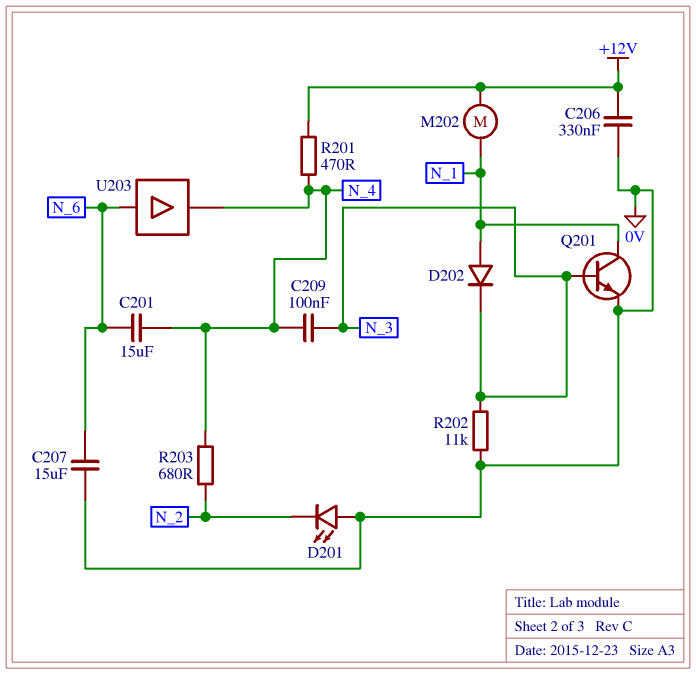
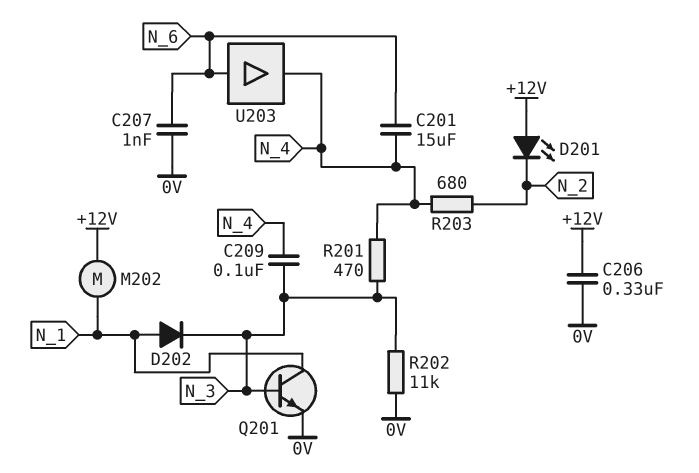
C207: 15uF (0V, N_6) -> 1nF (0V, N_6)
D201: LED (A 0V, K N_2) -> LED (A +12V, K N_2)
R201: 470 (+12V, N_4) -> 470 (N_3, N_4)

